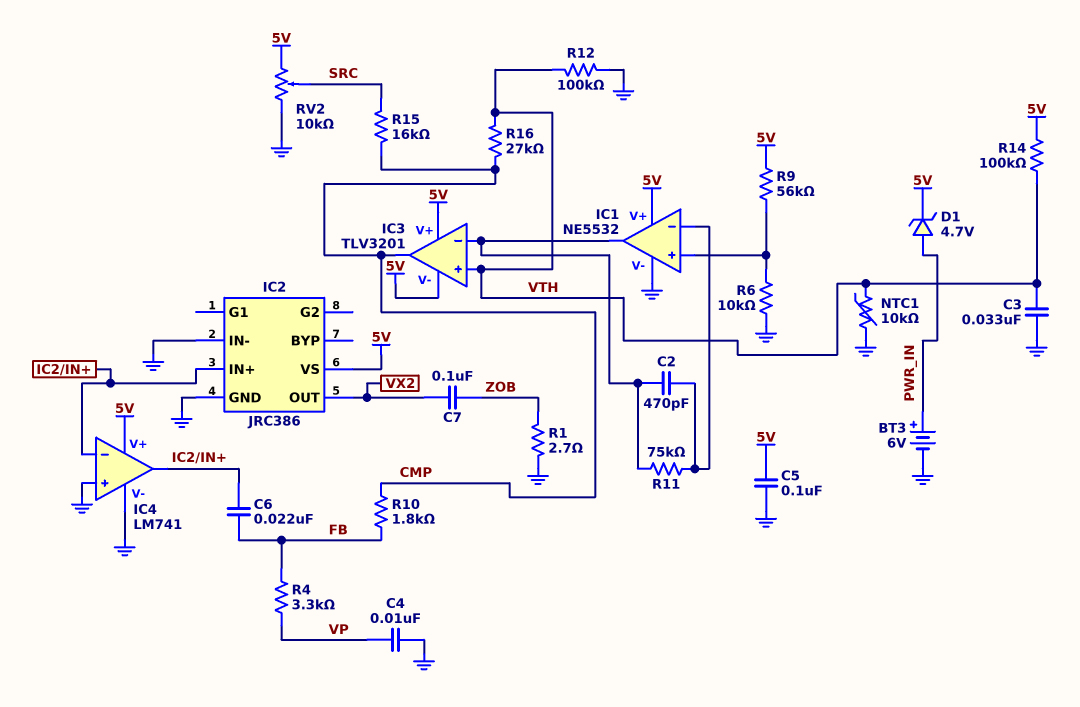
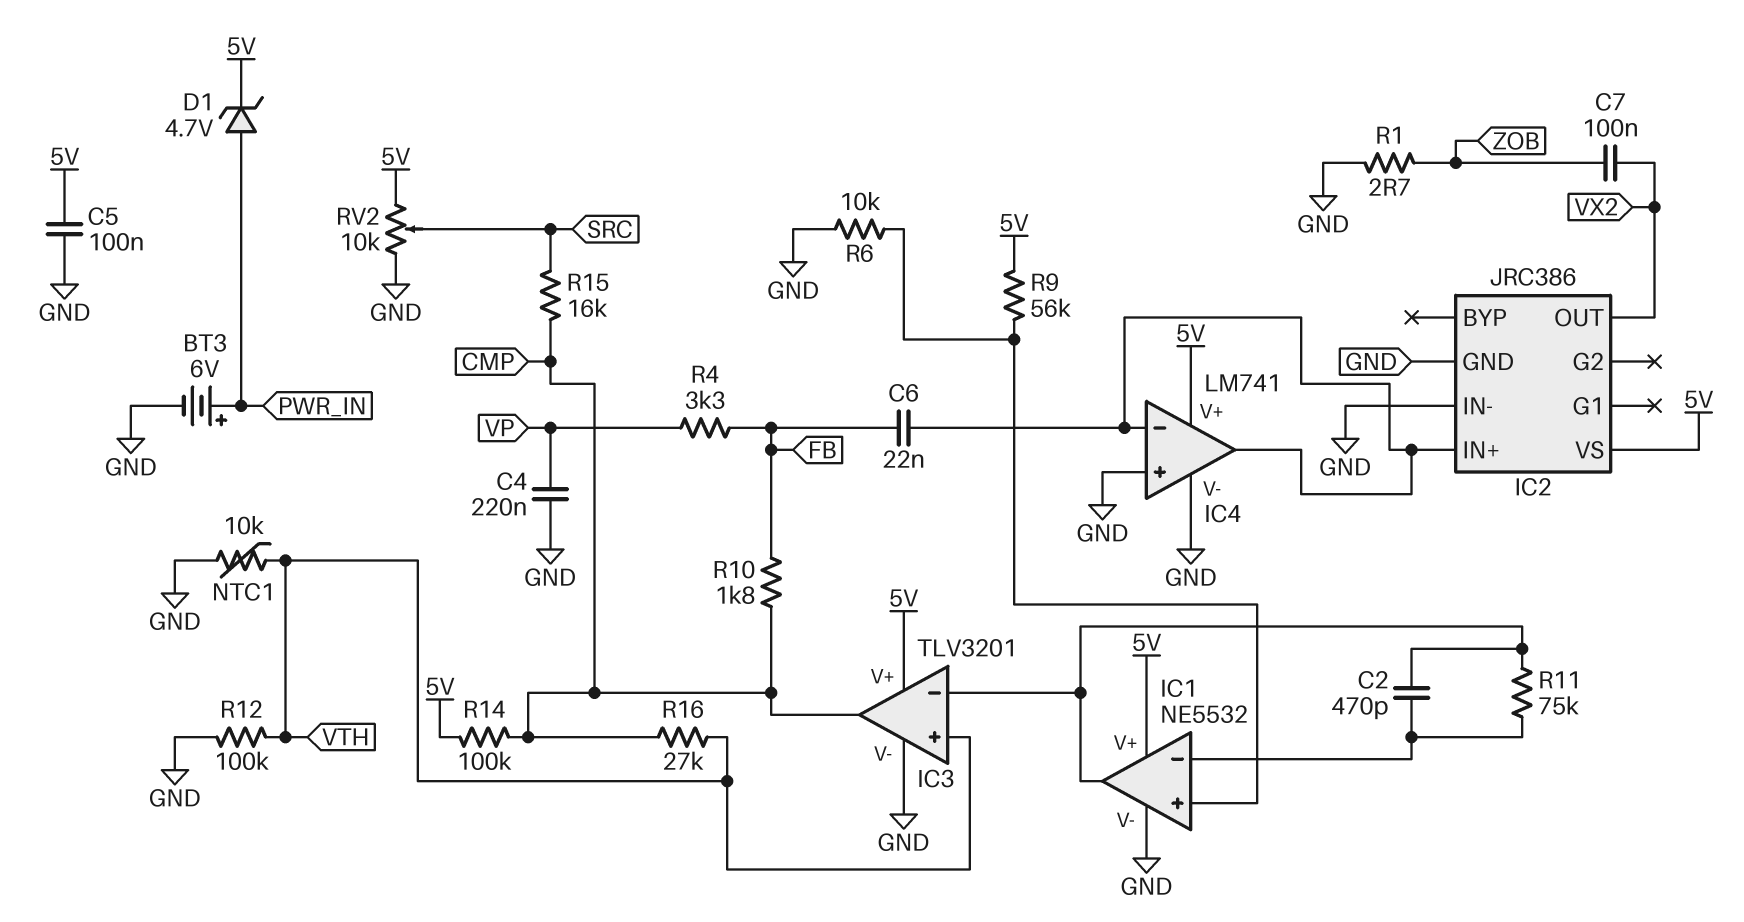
C3: 33nF (GND, VTH) -> none
C4: 10nF (GND, VP) -> 220nF (GND, VP)
IC3 pin V-: 5V -> GND
R14: 100k (5V, VTH) -> 100k (5V, CMP)

